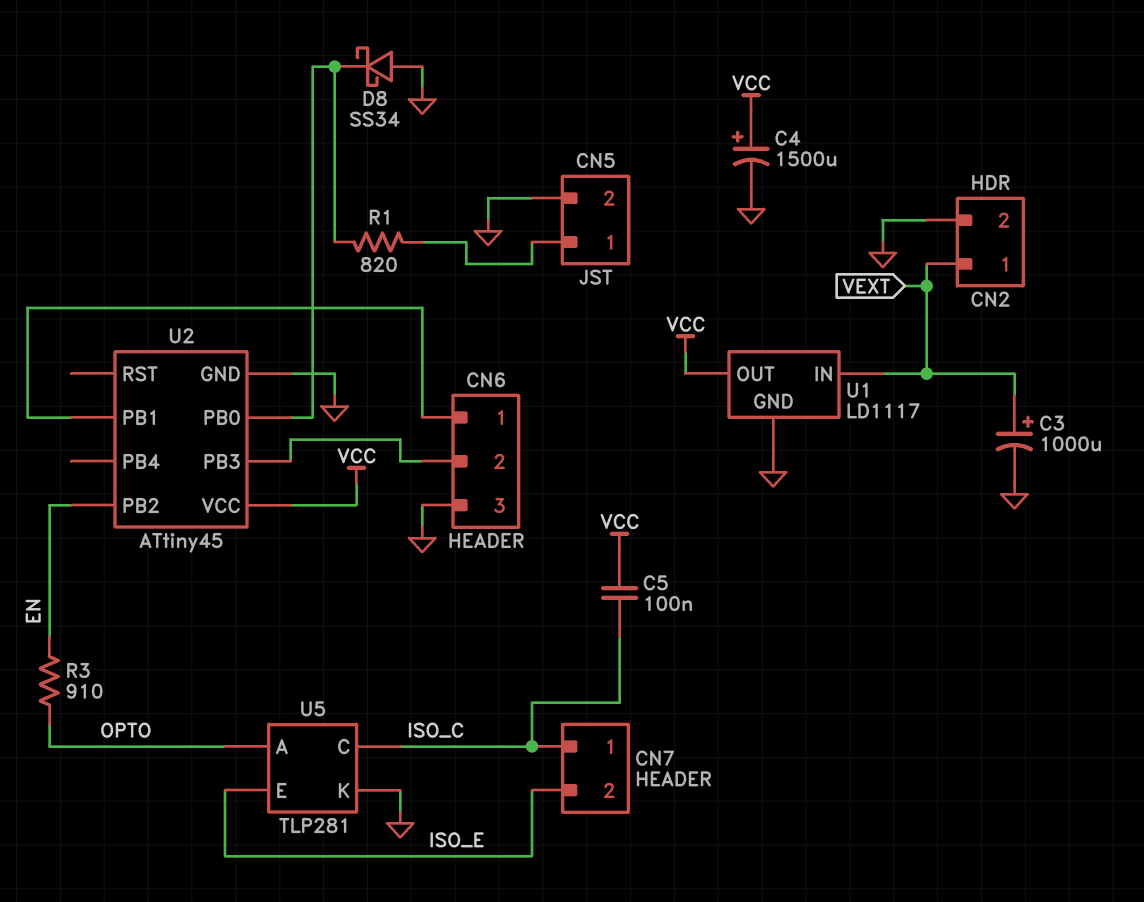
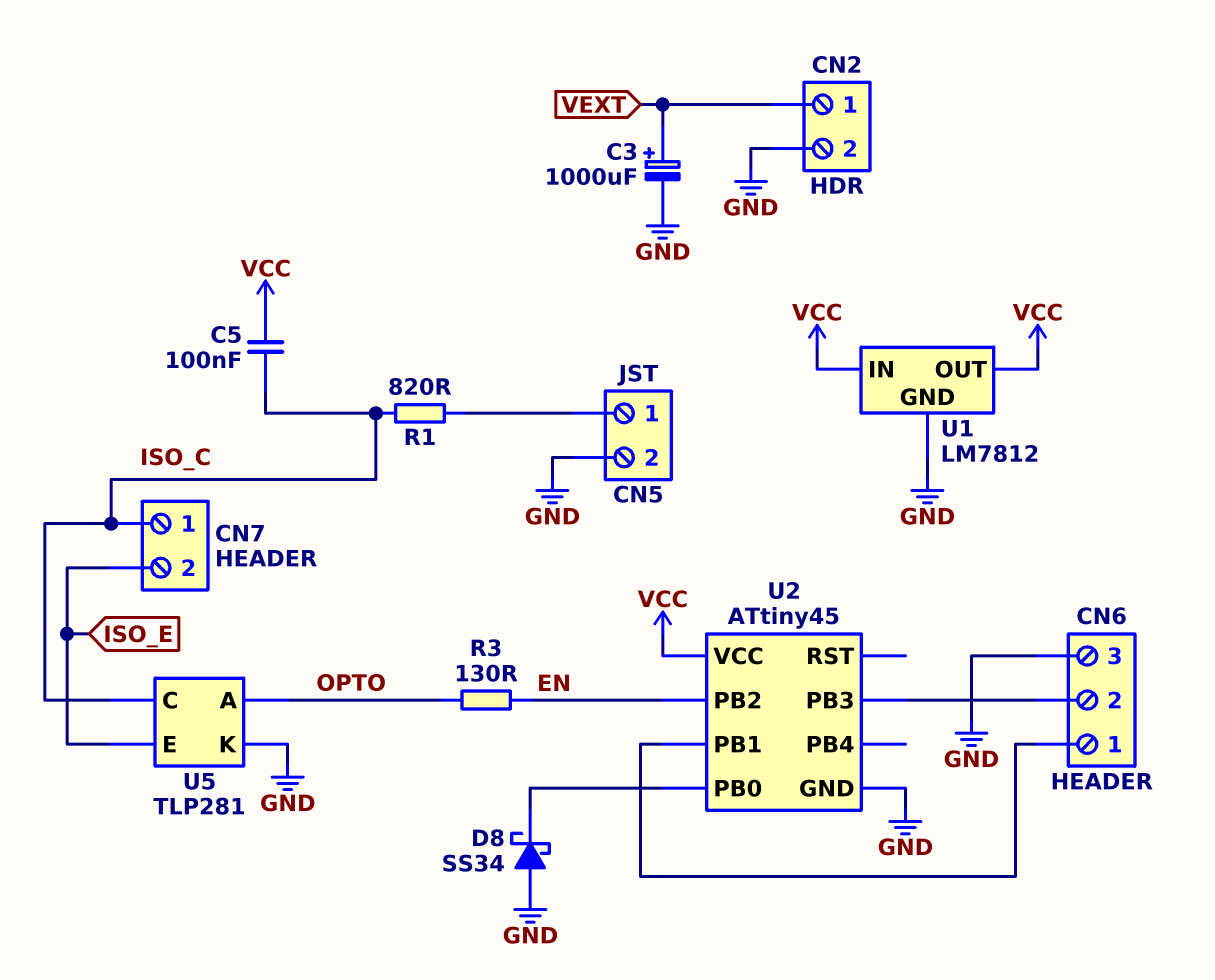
C4: 1500uF (plus VCC, minus GND) -> none
R1: 820 (CN5/1, U2/PB0) -> 820 (CN5/1, ISO_C)
R3: 910 (EN, OPTO) -> 130 (EN, OPTO)
U1: LD1117 -> LM7812
U1 pin IN: VEXT -> VCC

